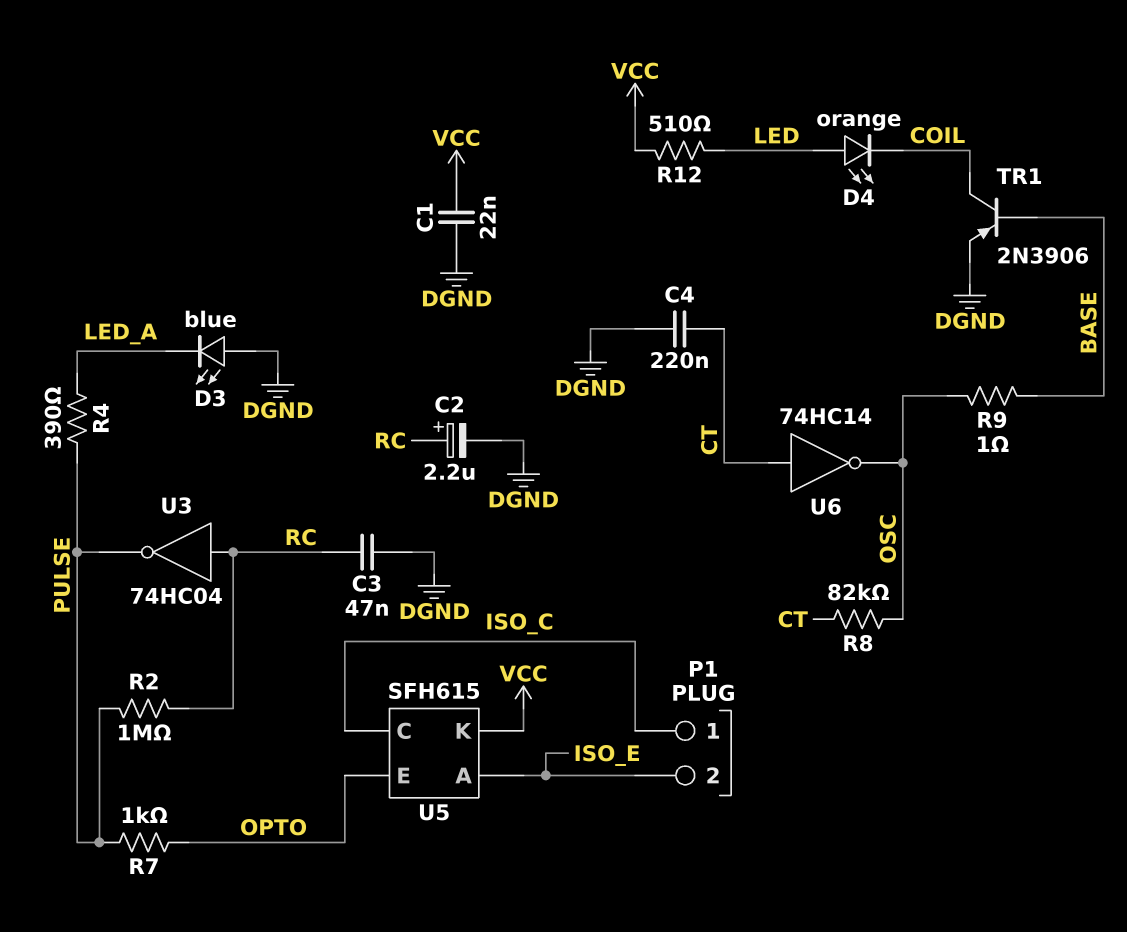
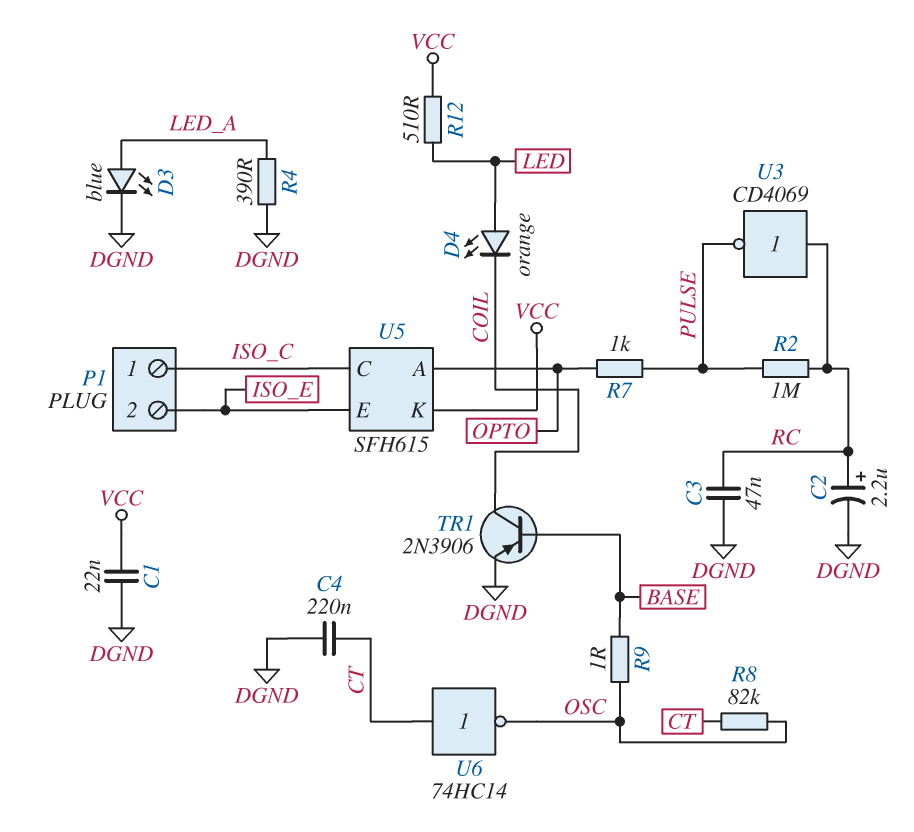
D3: LED blue (A DGND, K LED_A) -> LED blue (A LED_A, K DGND)
R4: 390 (LED_A, PULSE) -> 390 (DGND, LED_A)
U3: NOT 74HC04 (in RC, out PULSE) -> NOT CD4069 (in RC, out PULSE)
U5 pin A: ISO_E -> OPTO
U5 pin E: OPTO -> ISO_E

